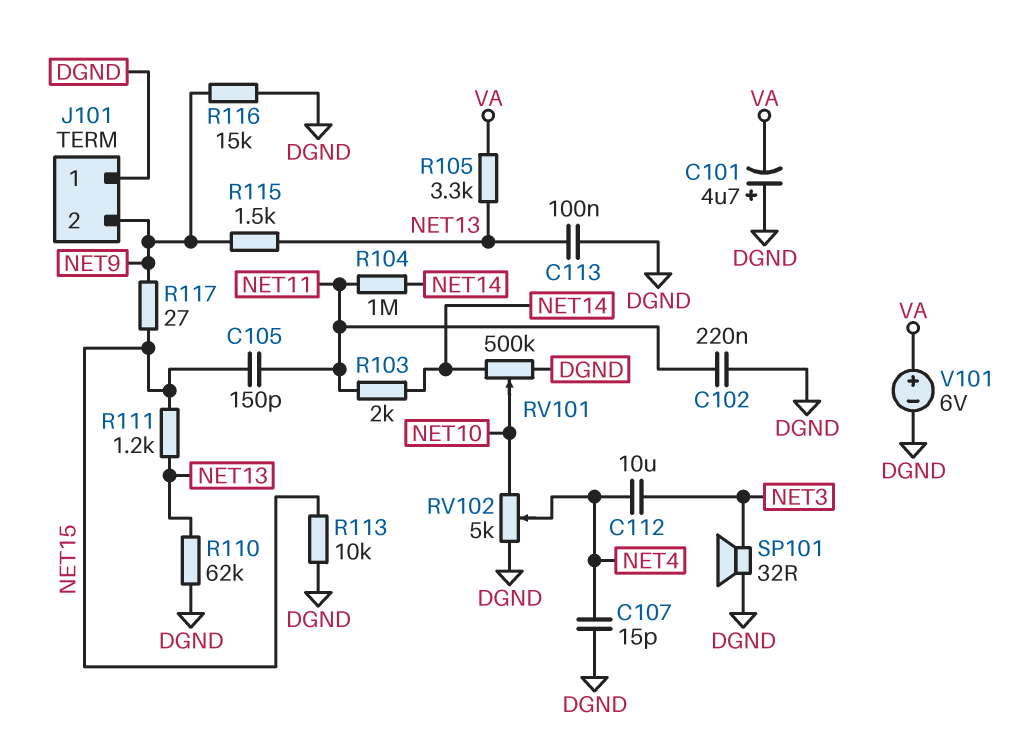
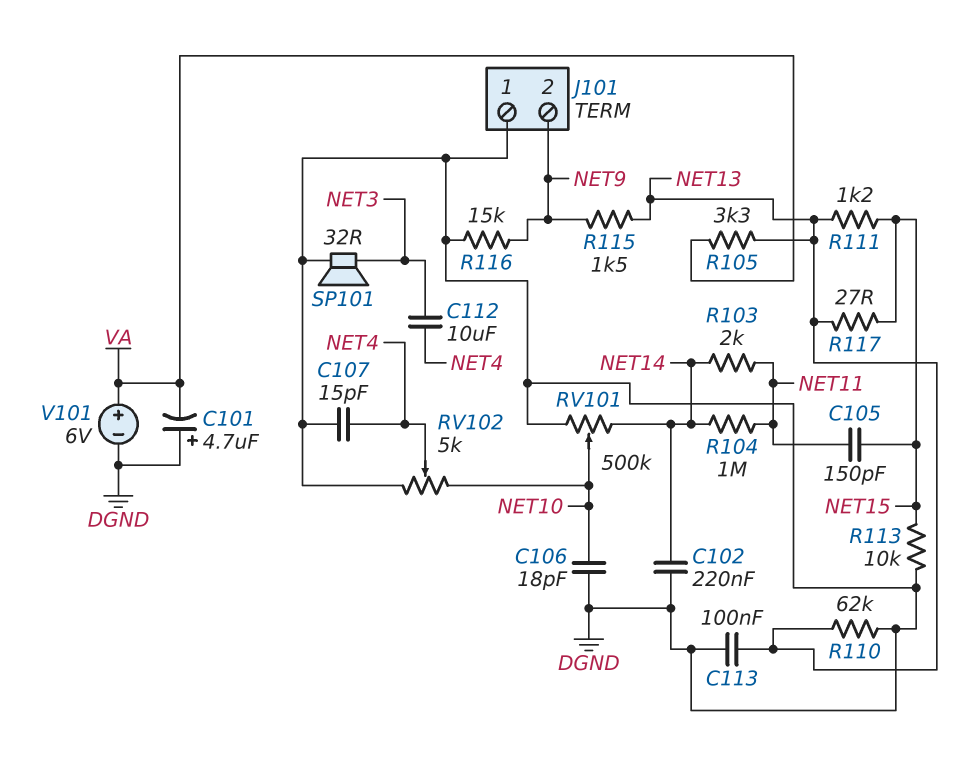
C102: 220nF (DGND, NET11) -> 220nF (DGND, NET14)
C106: none -> 18pF (DGND, NET10)
R117: 27 (NET9, NET15) -> 27 (NET13, NET15)

